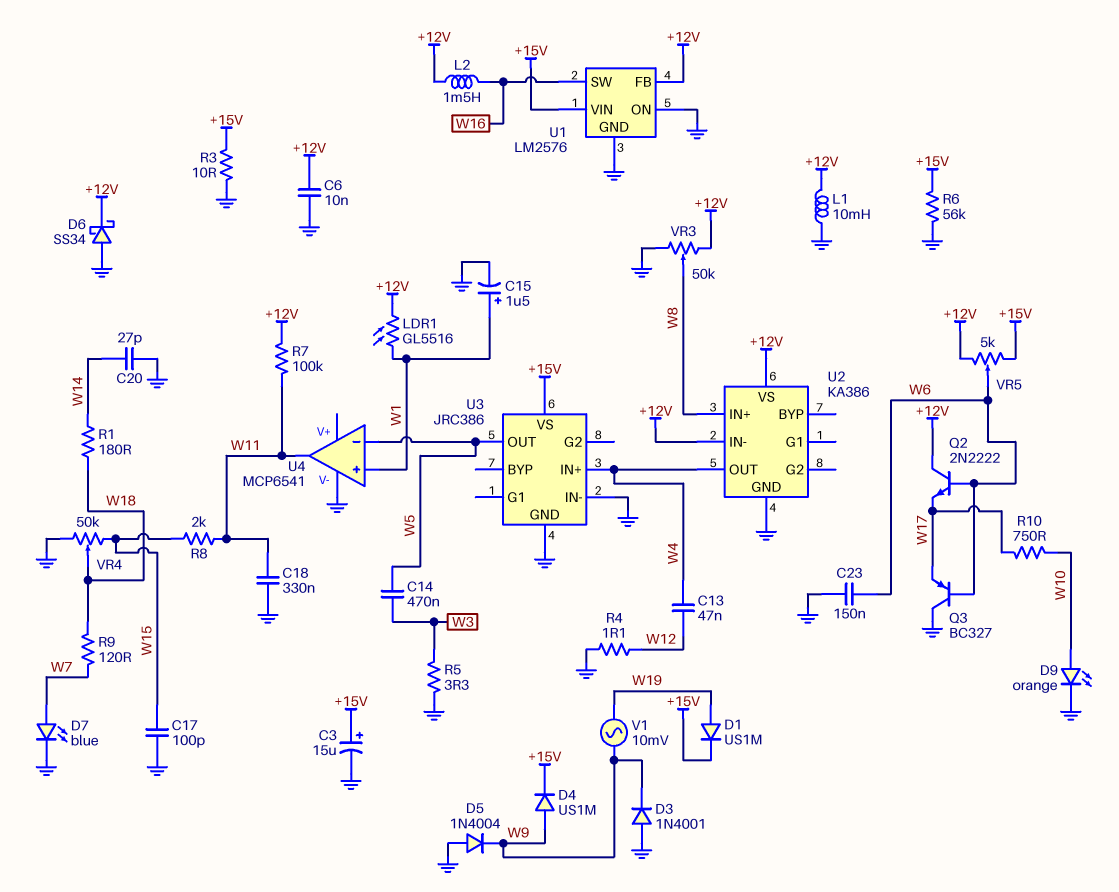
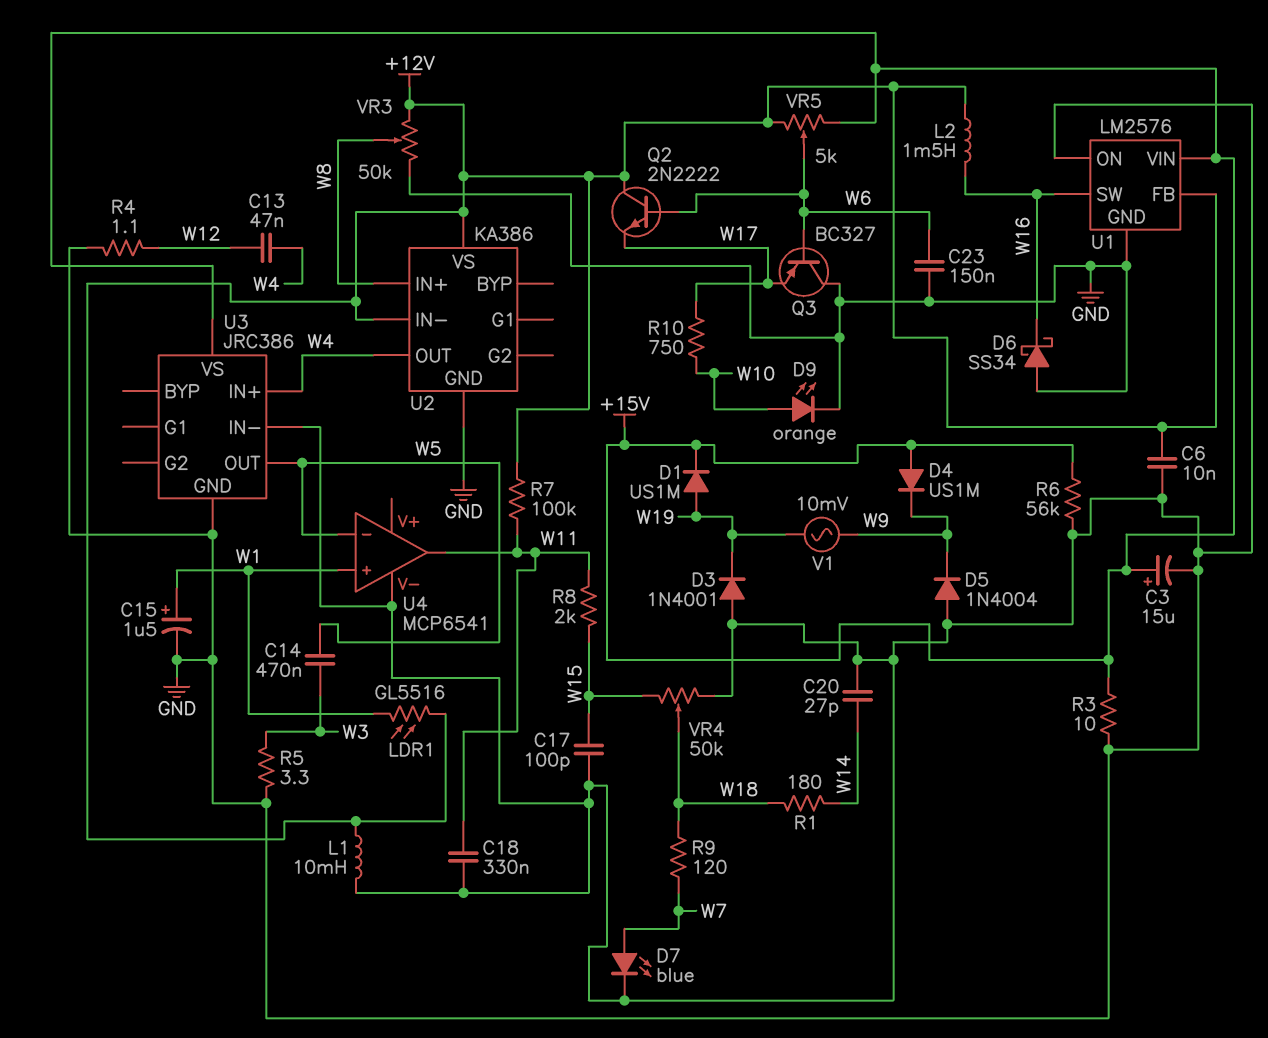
D3: diode 1N4001 (A GND, K W9) -> diode 1N4001 (A GND, K W19)
D4: diode US1M (A W9, K +15V) -> diode US1M (A +15V, K W9)
D6: schottky SS34 (A GND, K +12V) -> schottky SS34 (A GND, K W16)

